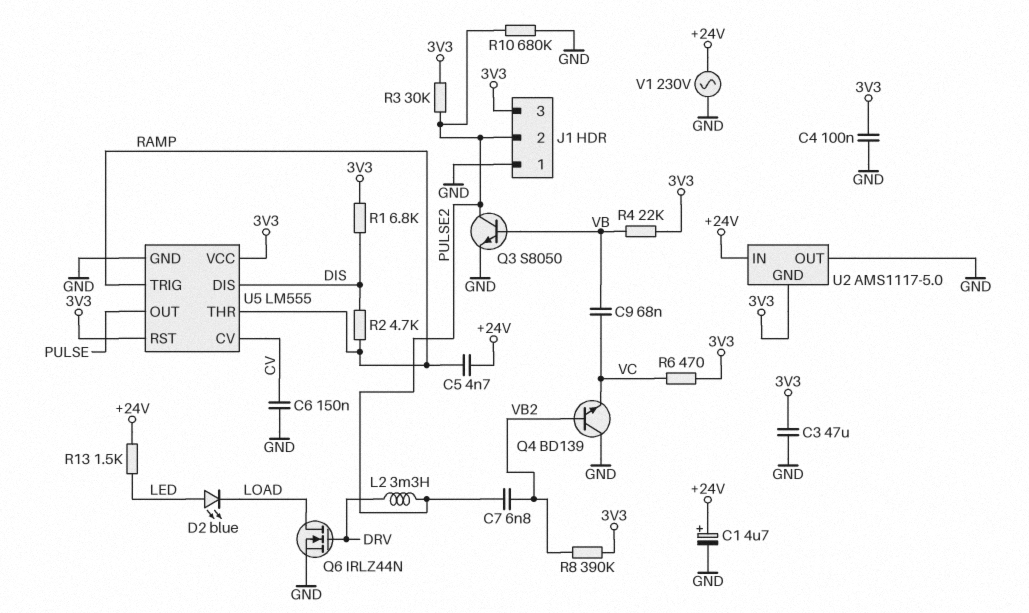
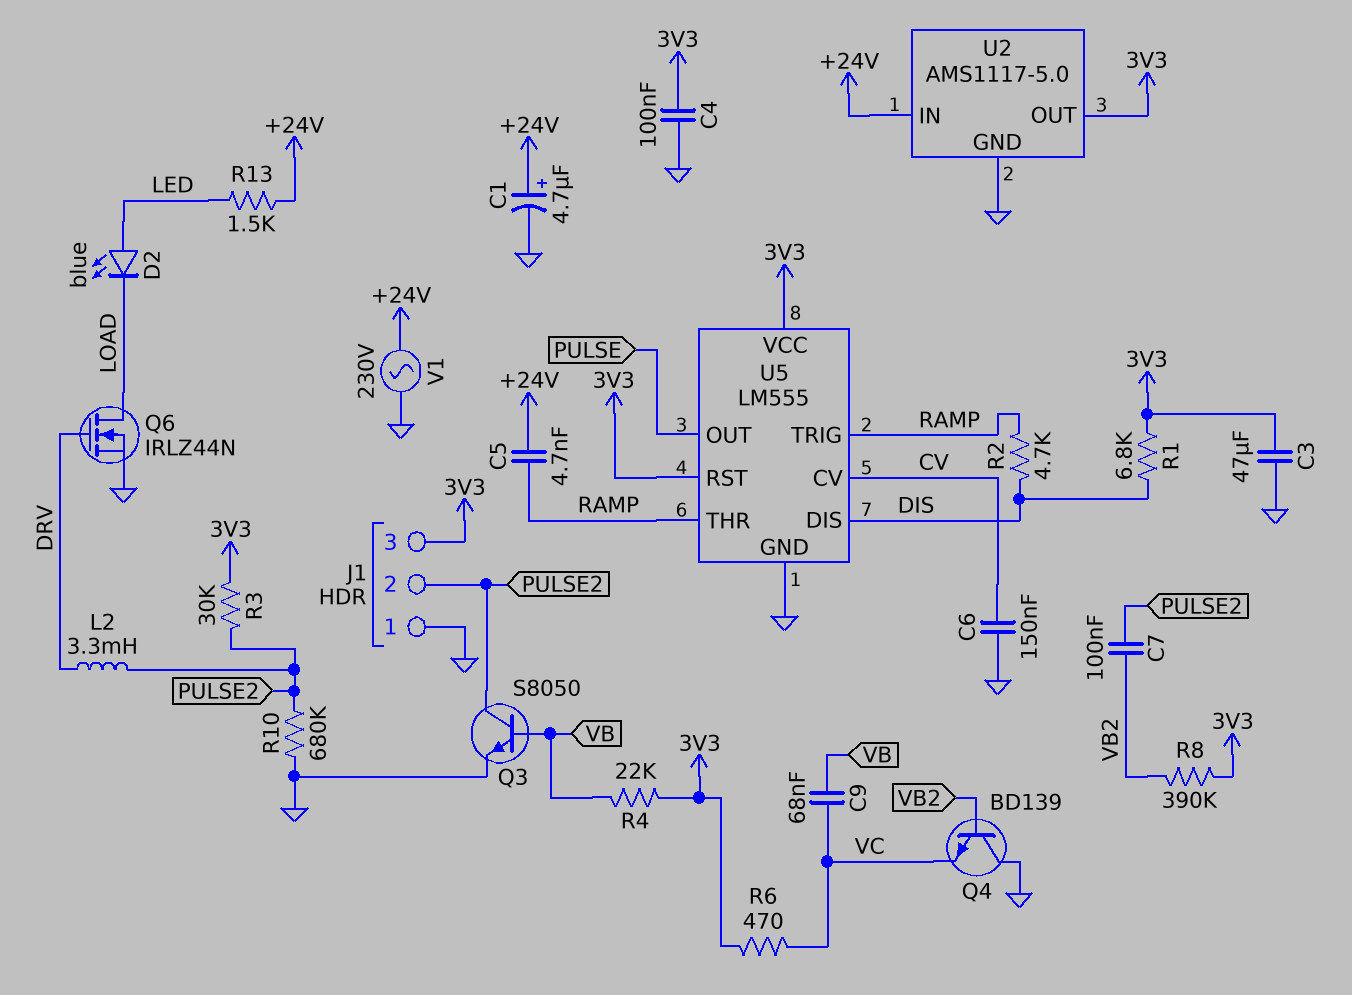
C7: 6.8nF (PULSE2, VB2) -> 100nF (PULSE2, VB2)
U2 pin GND: 3V3 -> GND
U2 pin OUT: GND -> 3V3

